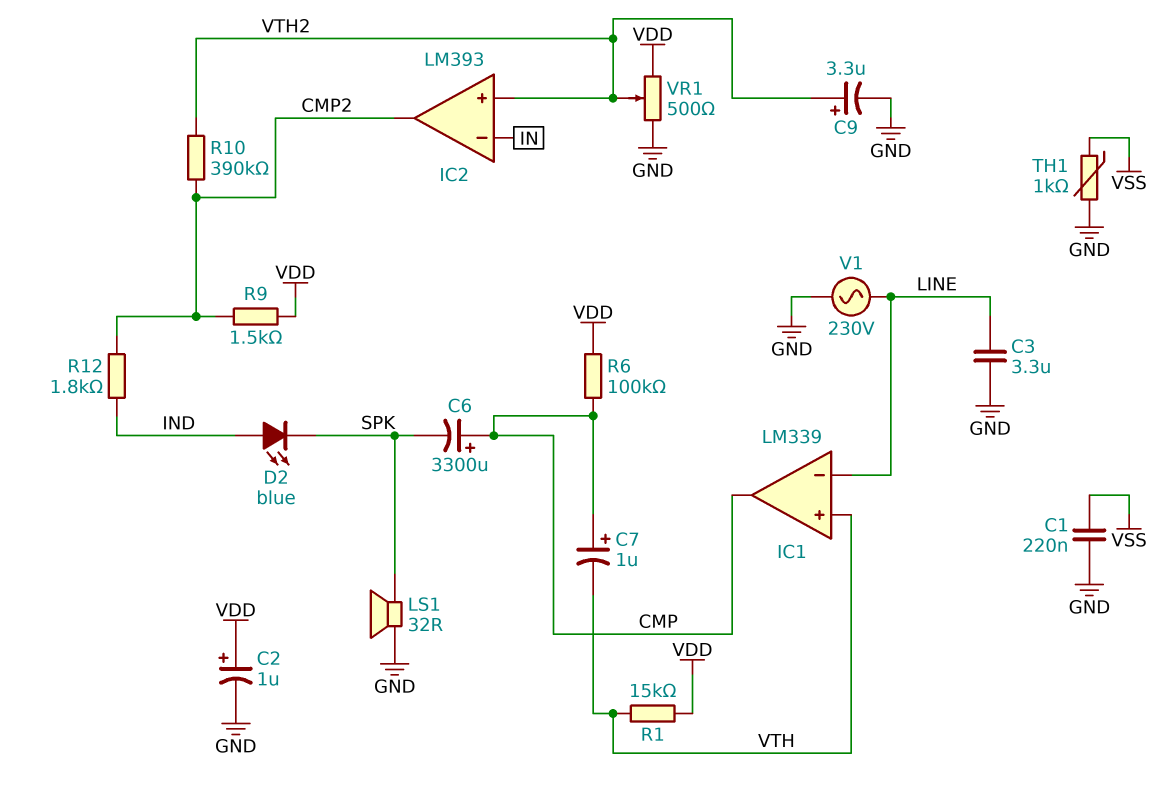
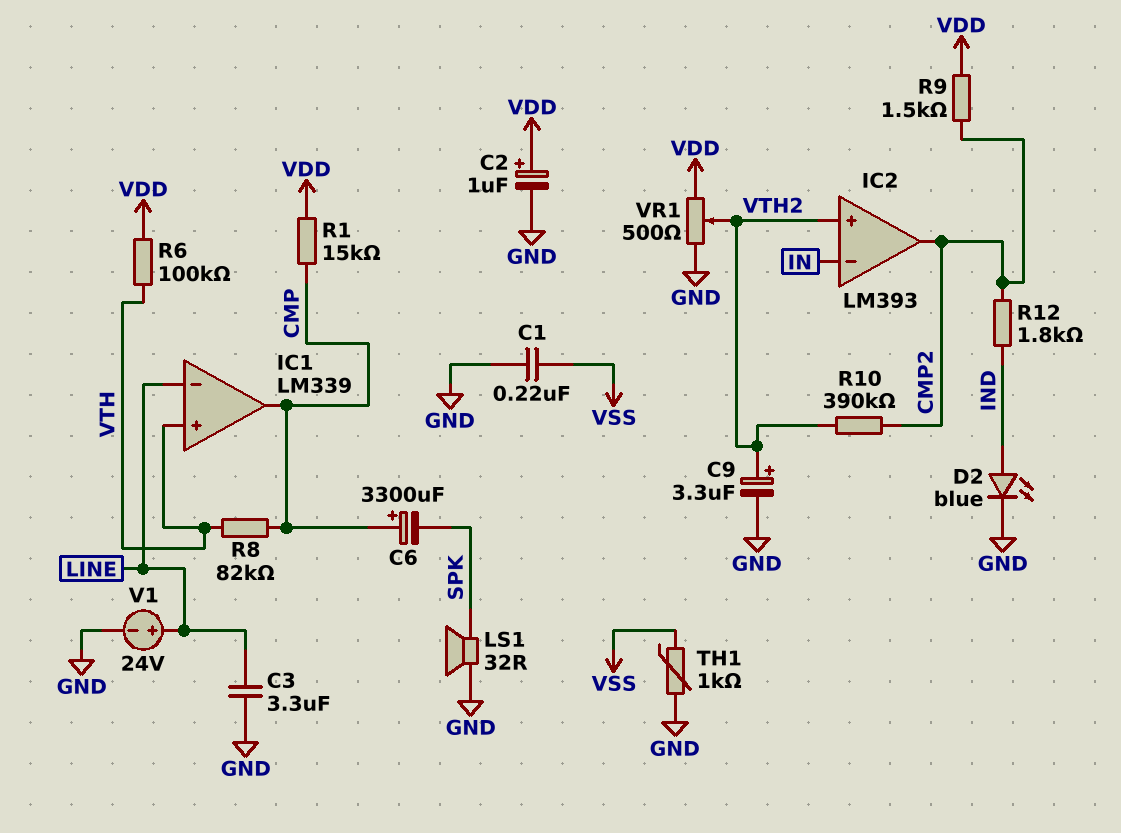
C7: 1uF (plus CMP, minus VTH) -> none
D2: LED blue (A IND, K SPK) -> LED blue (A IND, K GND)
R1: 15k (VDD, VTH) -> 15k (CMP, VDD)
R6: 100k (CMP, VDD) -> 100k (VDD, VTH)
R8: none -> 82k (CMP, VTH)
V1: AC 230V (GND, LINE) -> 24V (plus LINE, minus GND)

